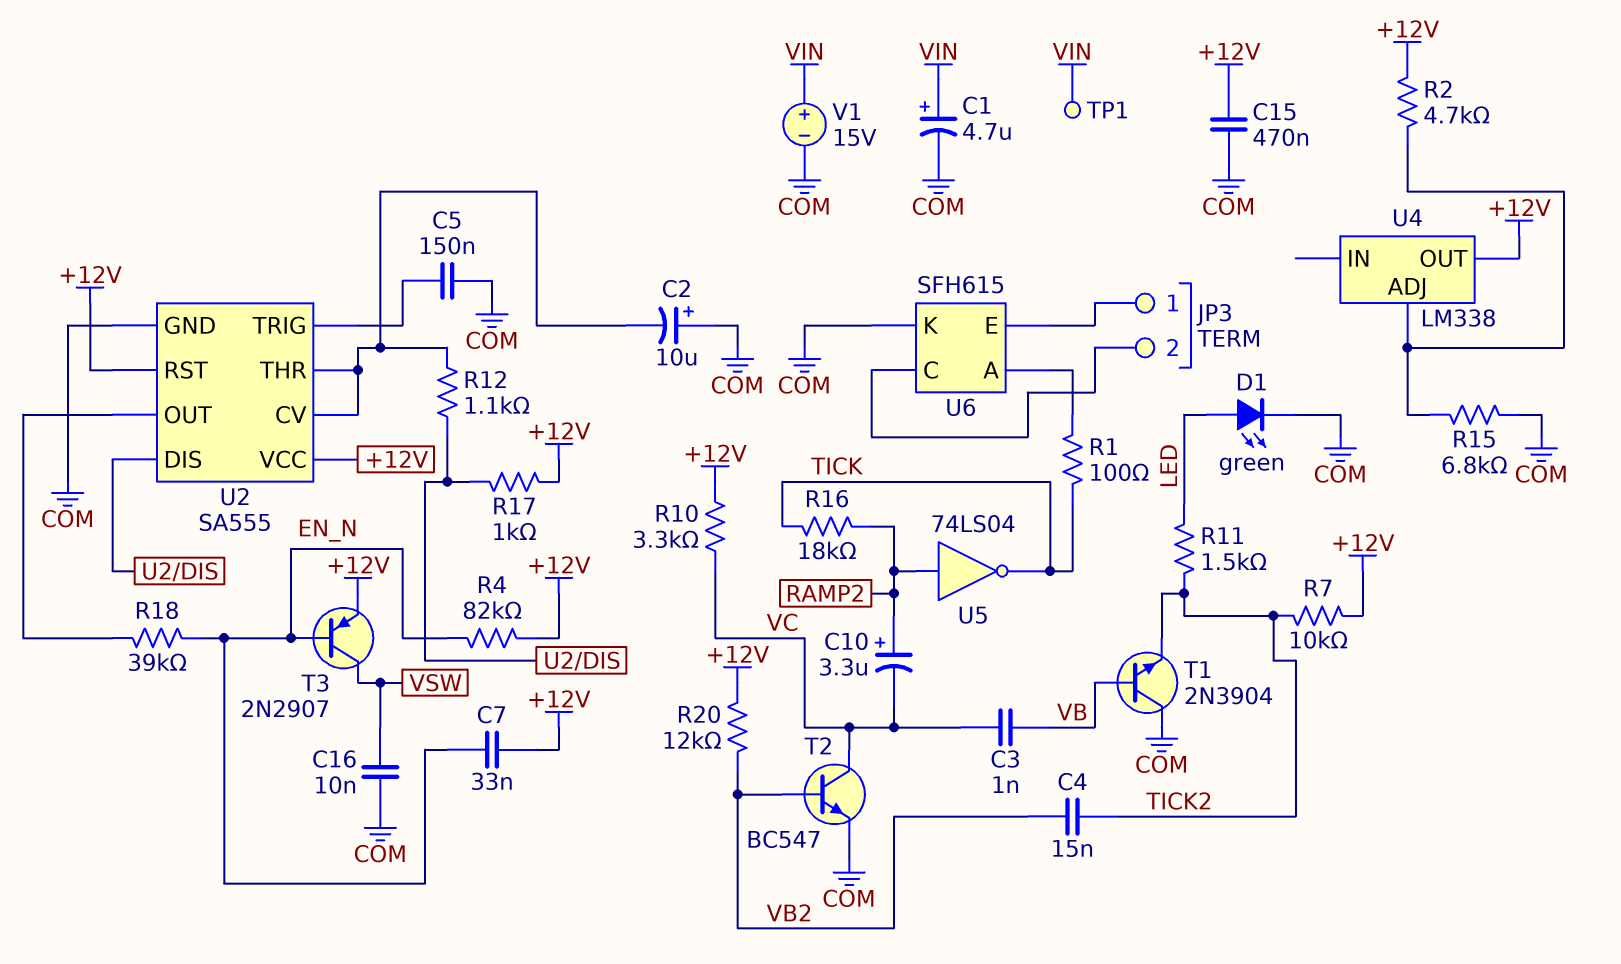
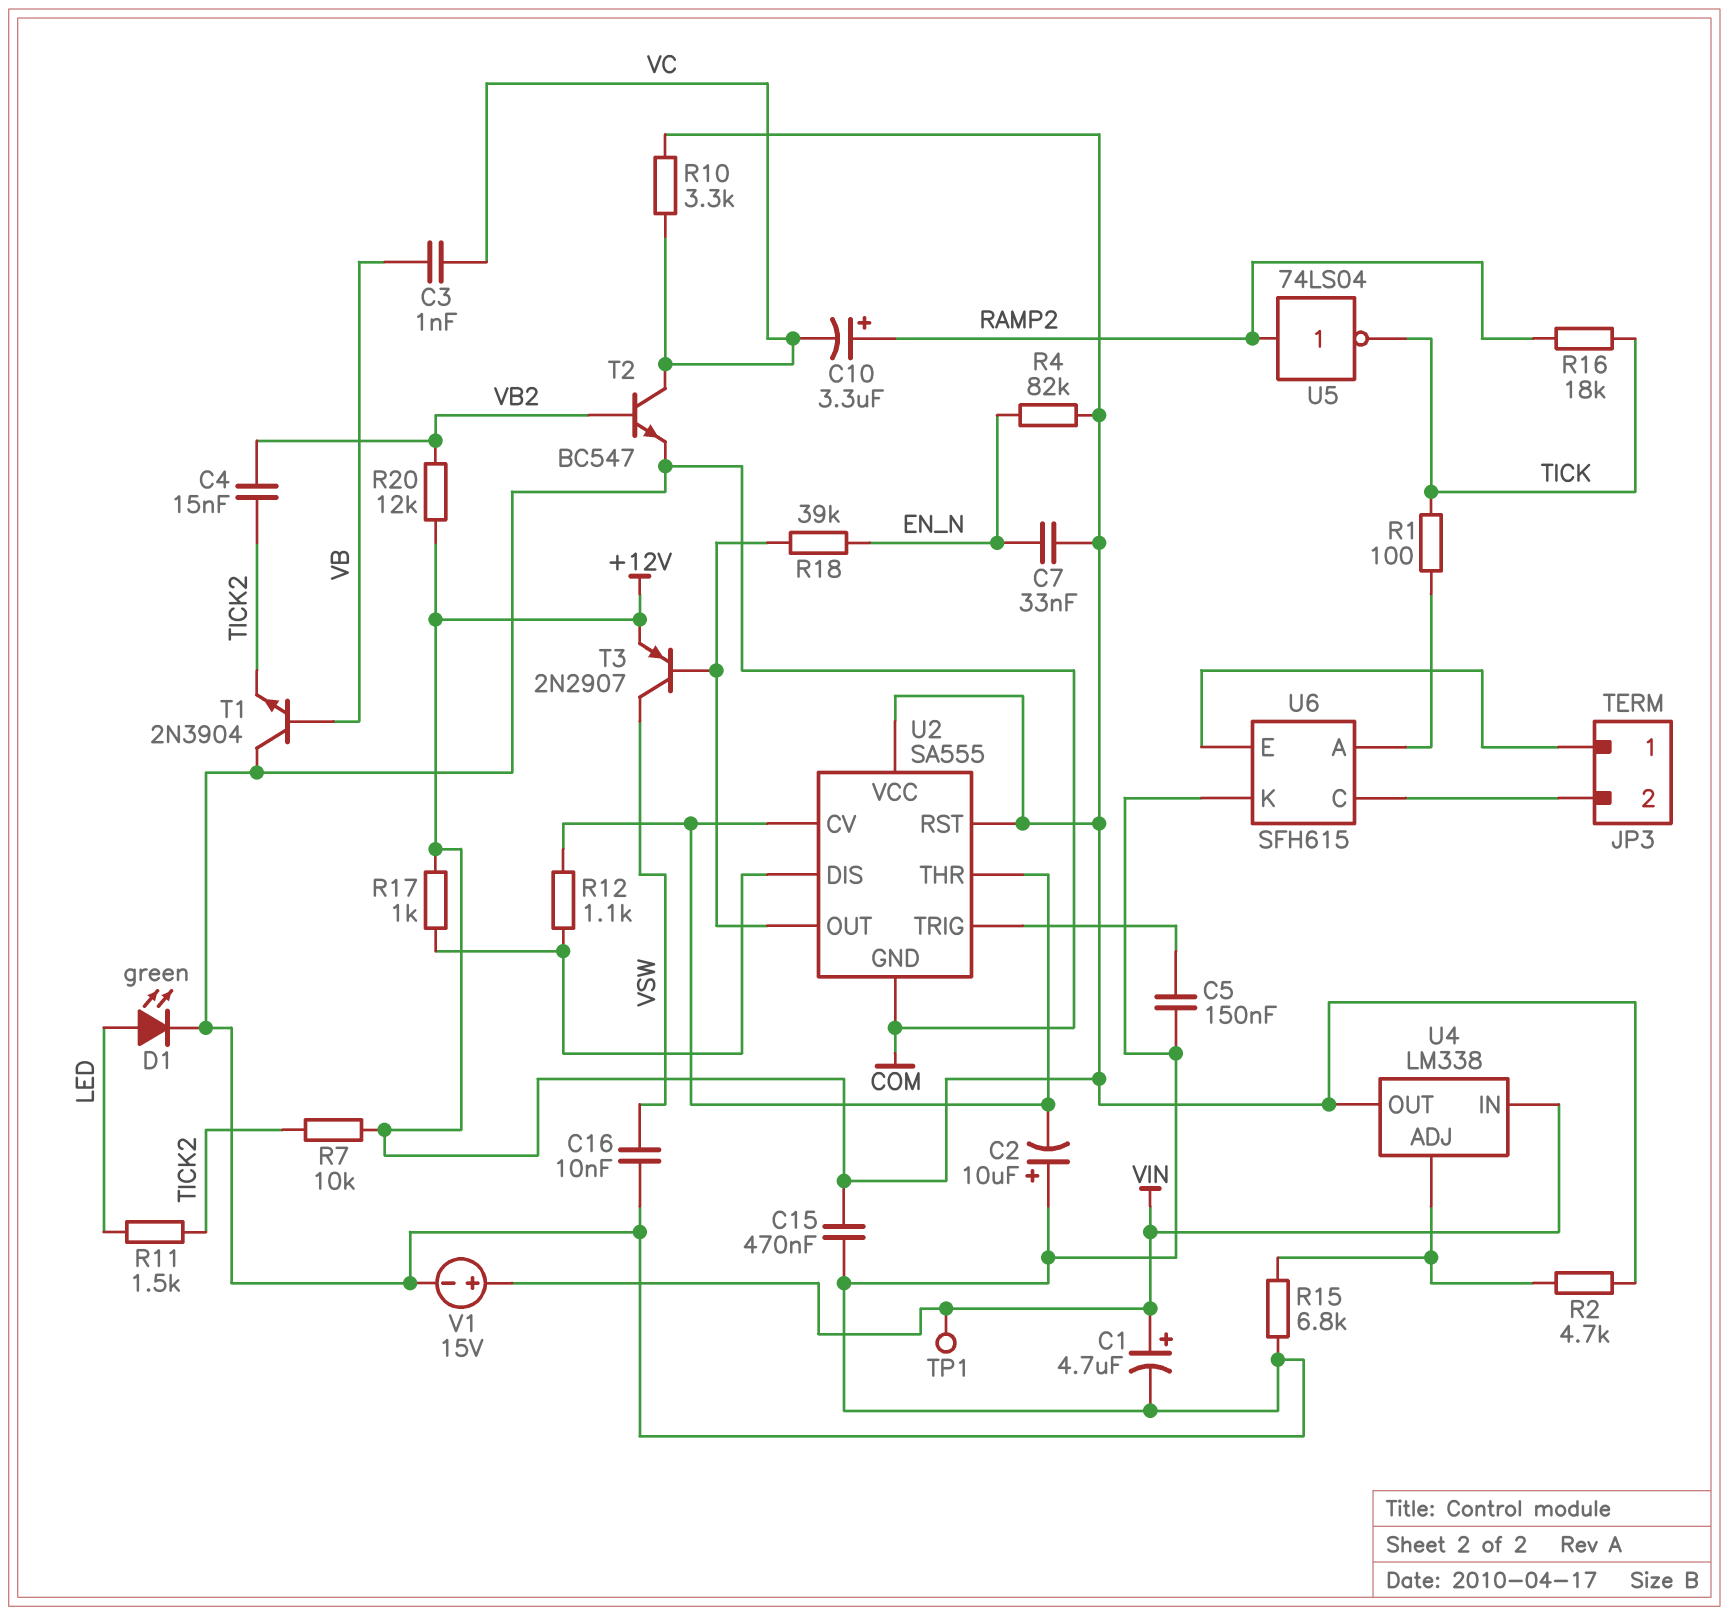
T3: PNP 2N2907 (B EN_N, C VSW, E +12V) -> PNP 2N2907 (B U2/OUT, C VSW, E +12V)
U4 pin IN: none -> VIN

